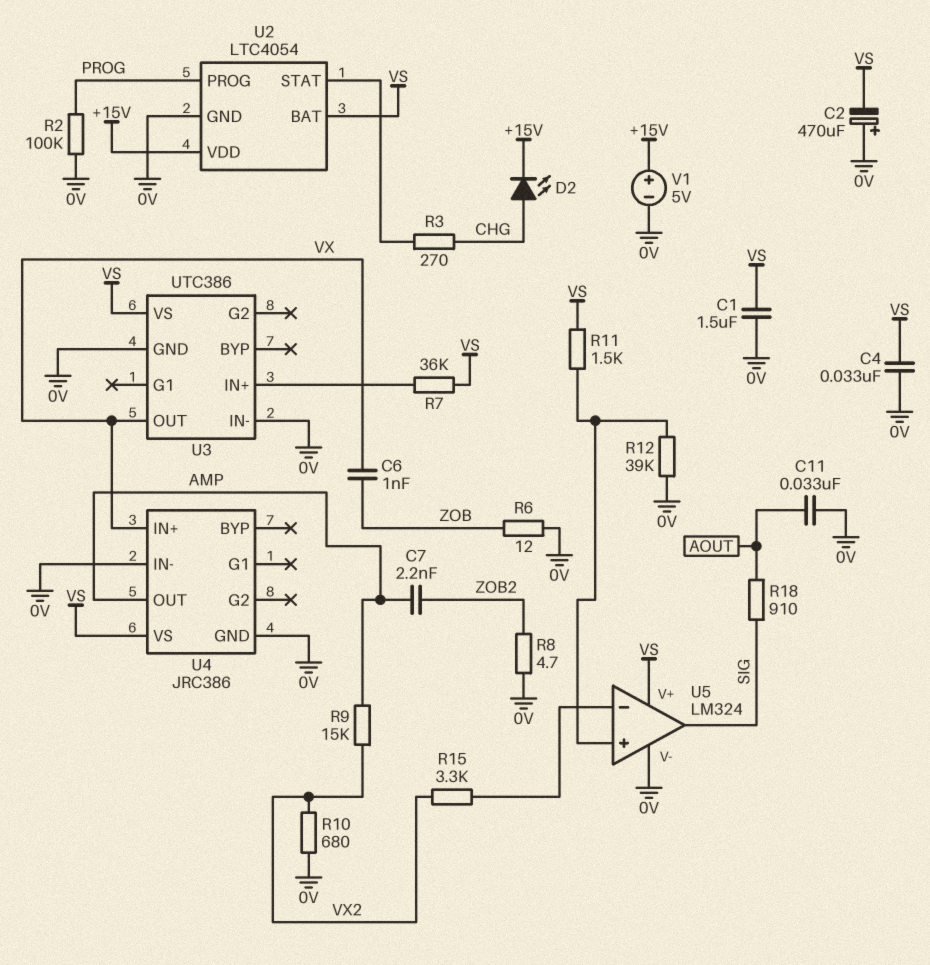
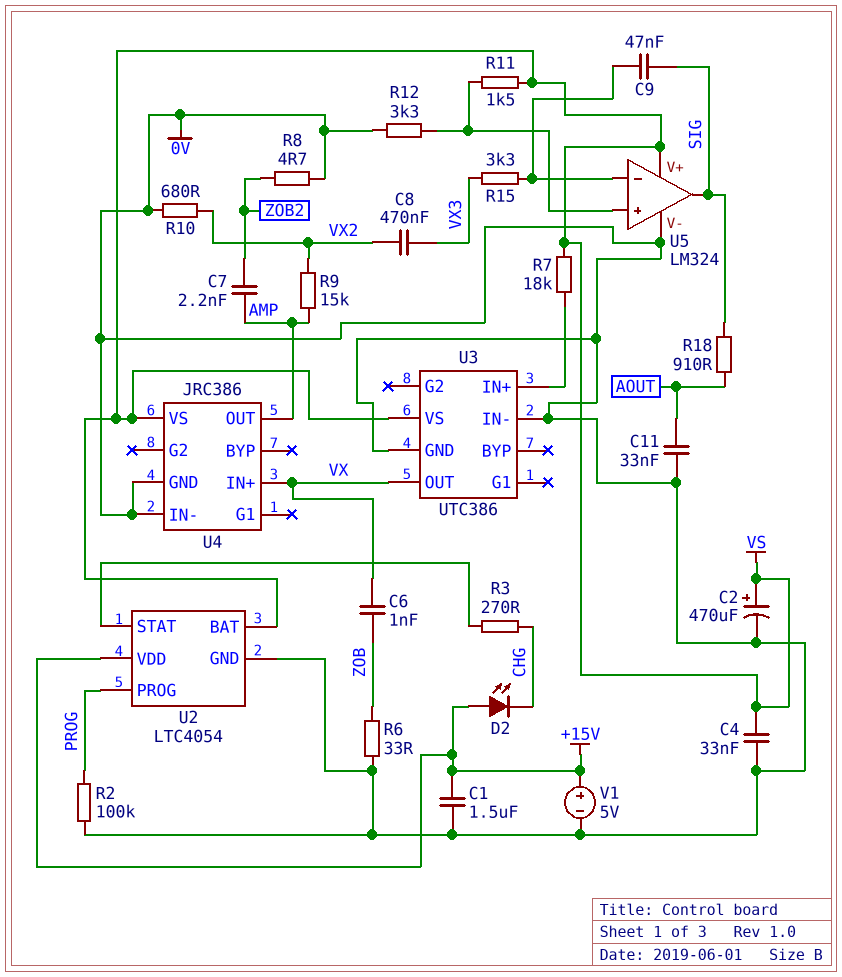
C1: 1.5uF (0V, VS) -> 1.5uF (+15V, 0V)
C2: 470uF (plus 0V, minus VS) -> 470uF (plus VS, minus 0V)
C8: none -> 470nF (VX2, VX3)
C9: none -> 47nF (SIG, U5/in-)
D2: LED (A CHG, K +15V) -> LED (A +15V, K CHG)
R6: 12 (0V, ZOB) -> 33 (0V, ZOB)
R7: 36k (U3/IN+, VS) -> 18k (U3/IN+, VS)
R12: 39k (0V, U5/in+) -> 3.3k (0V, U5/in+)
R15: 3.3k (U5/in-, VX2) -> 3.3k (U5/in-, VX3)

